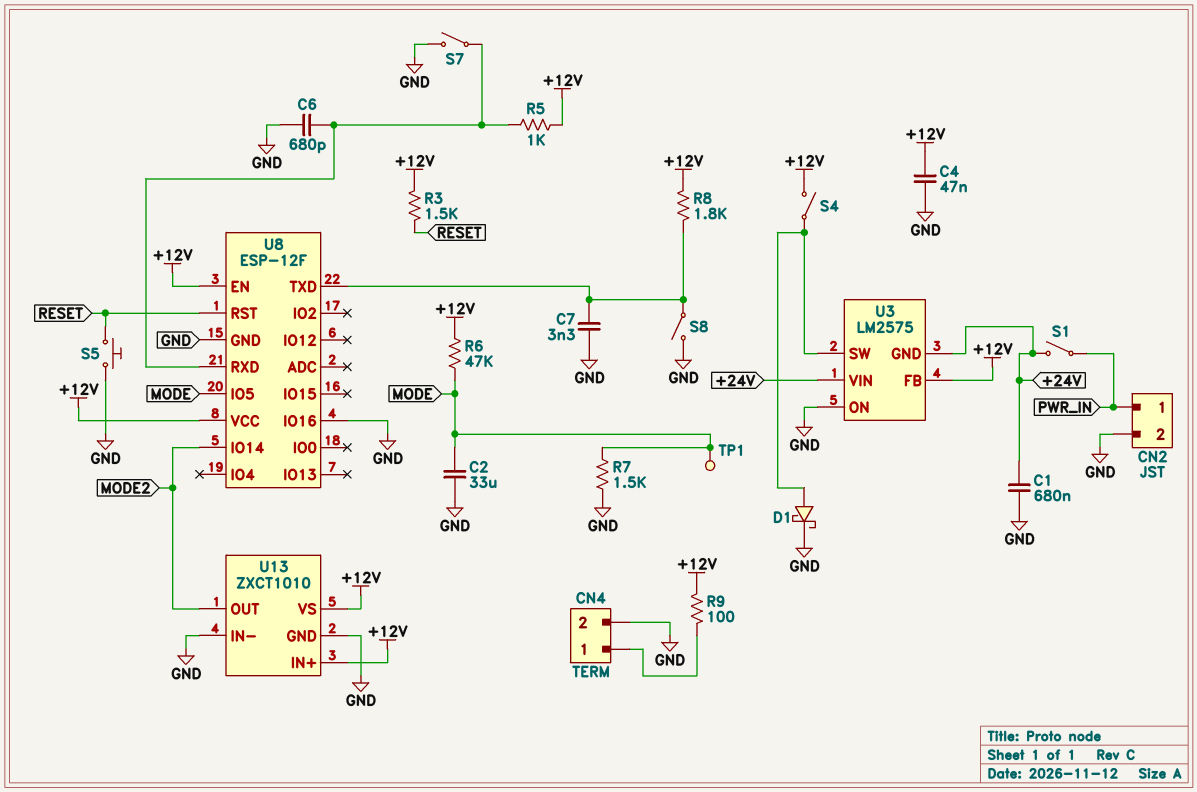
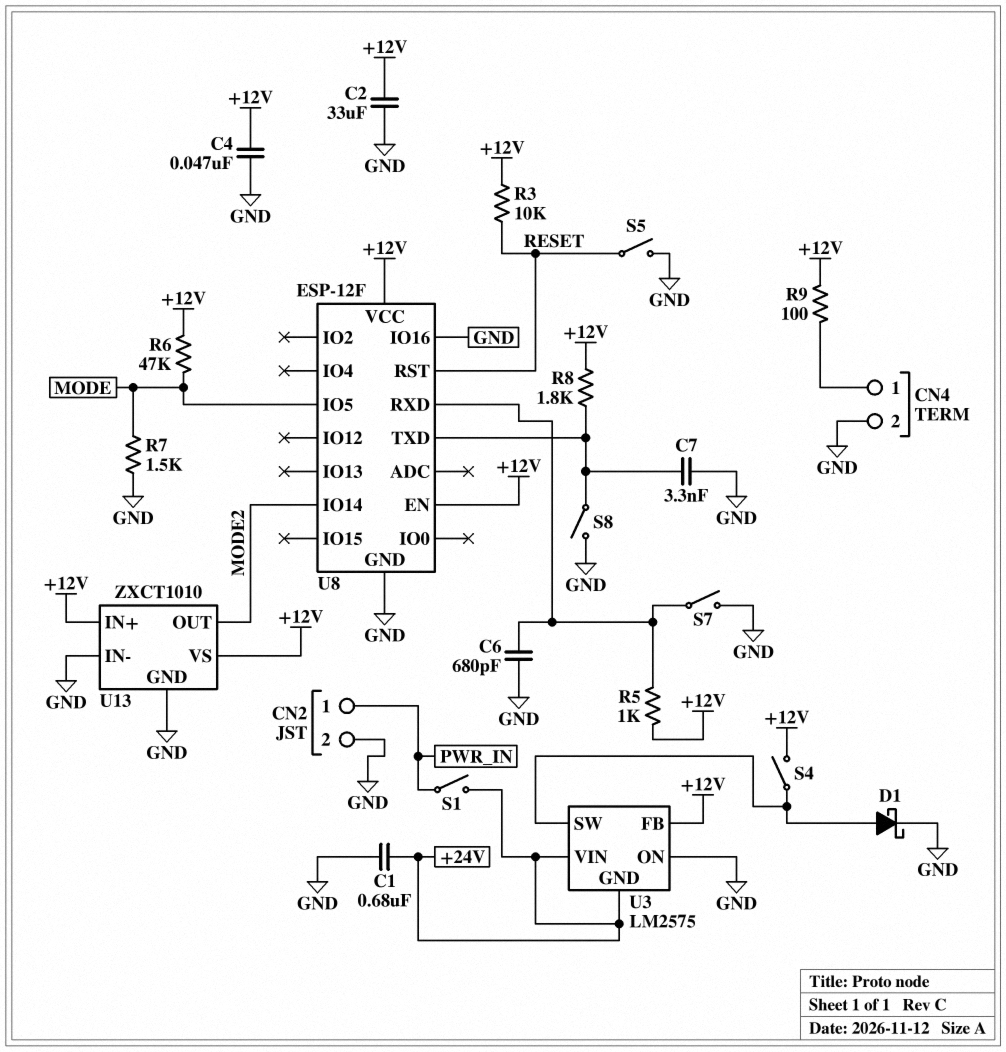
C2: 33uF (GND, MODE) -> 33uF (+12V, GND)
R3: 1.5k (+12V, RESET) -> 10k (+12V, RESET)
S5: button (GND, RESET) -> switch (GND, RESET)
TP1: test point (MODE) -> none

